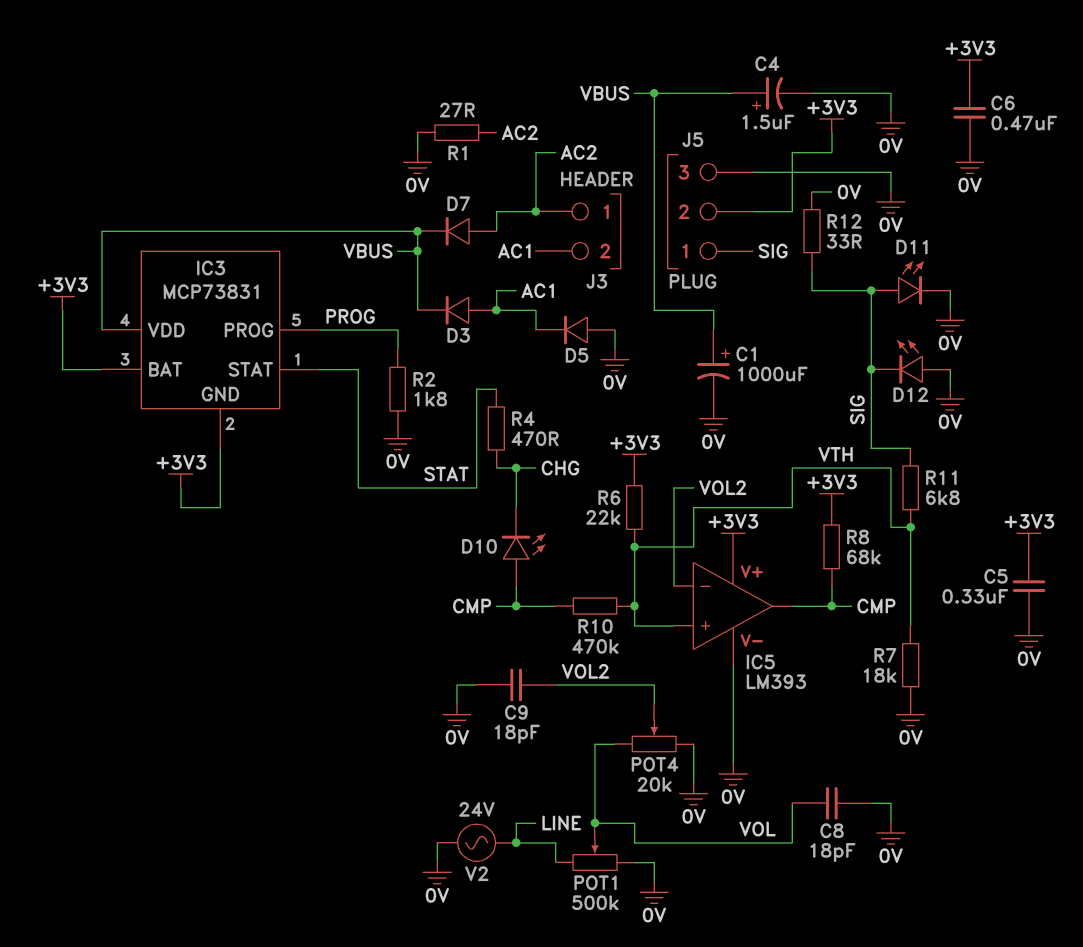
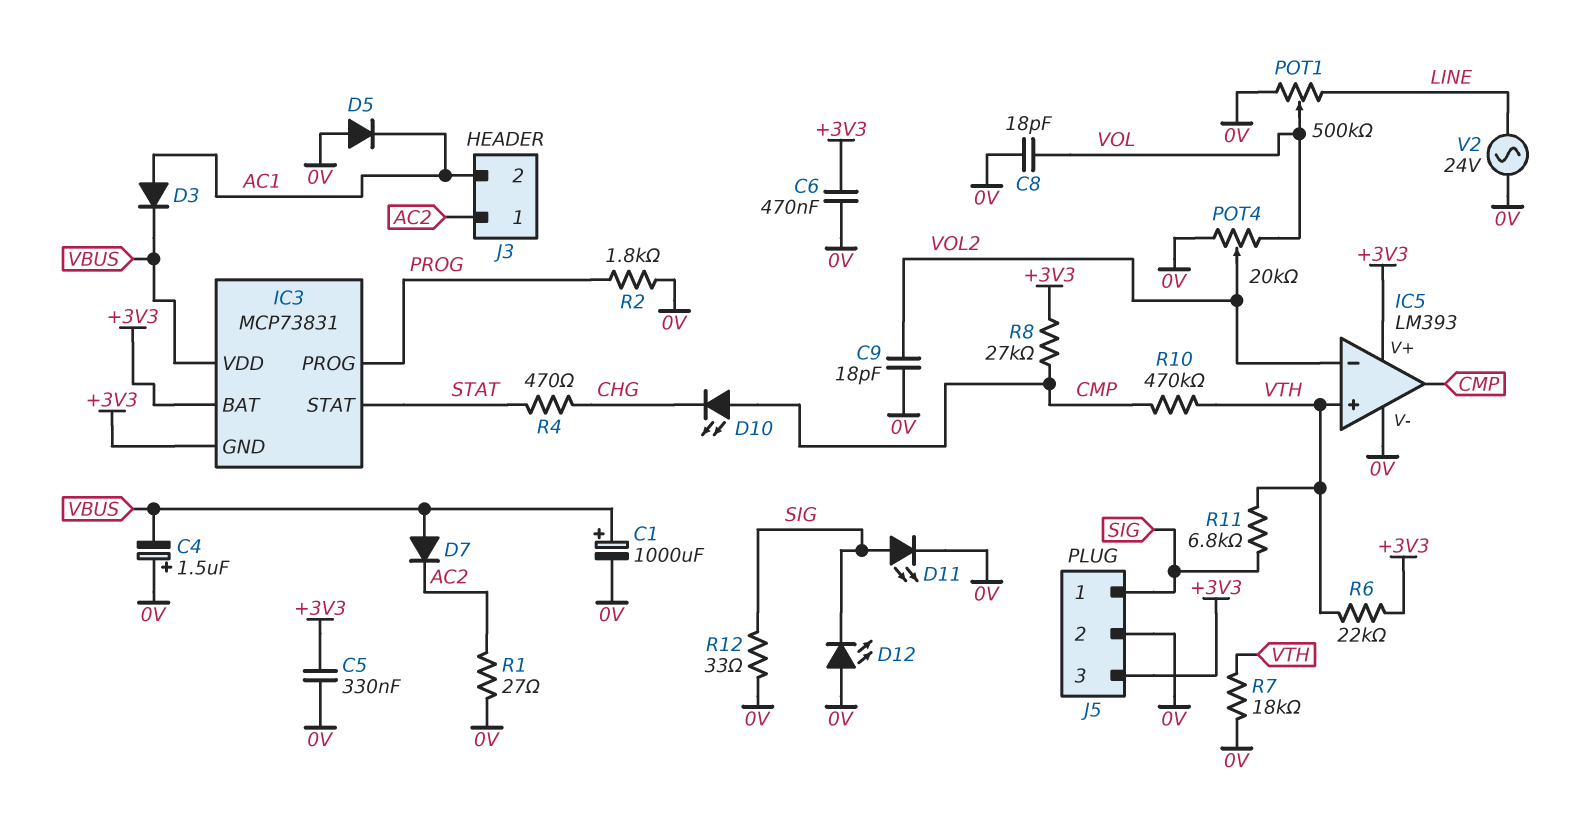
C4: 1.5uF (plus VBUS, minus 0V) -> 1.5uF (plus 0V, minus VBUS)
D7: diode (A AC2, K VBUS) -> diode (A VBUS, K AC2)
J5 pin 2: +3V3 -> 0V
J5 pin 3: 0V -> +3V3
R8: 68k (+3V3, CMP) -> 27k (+3V3, CMP)

